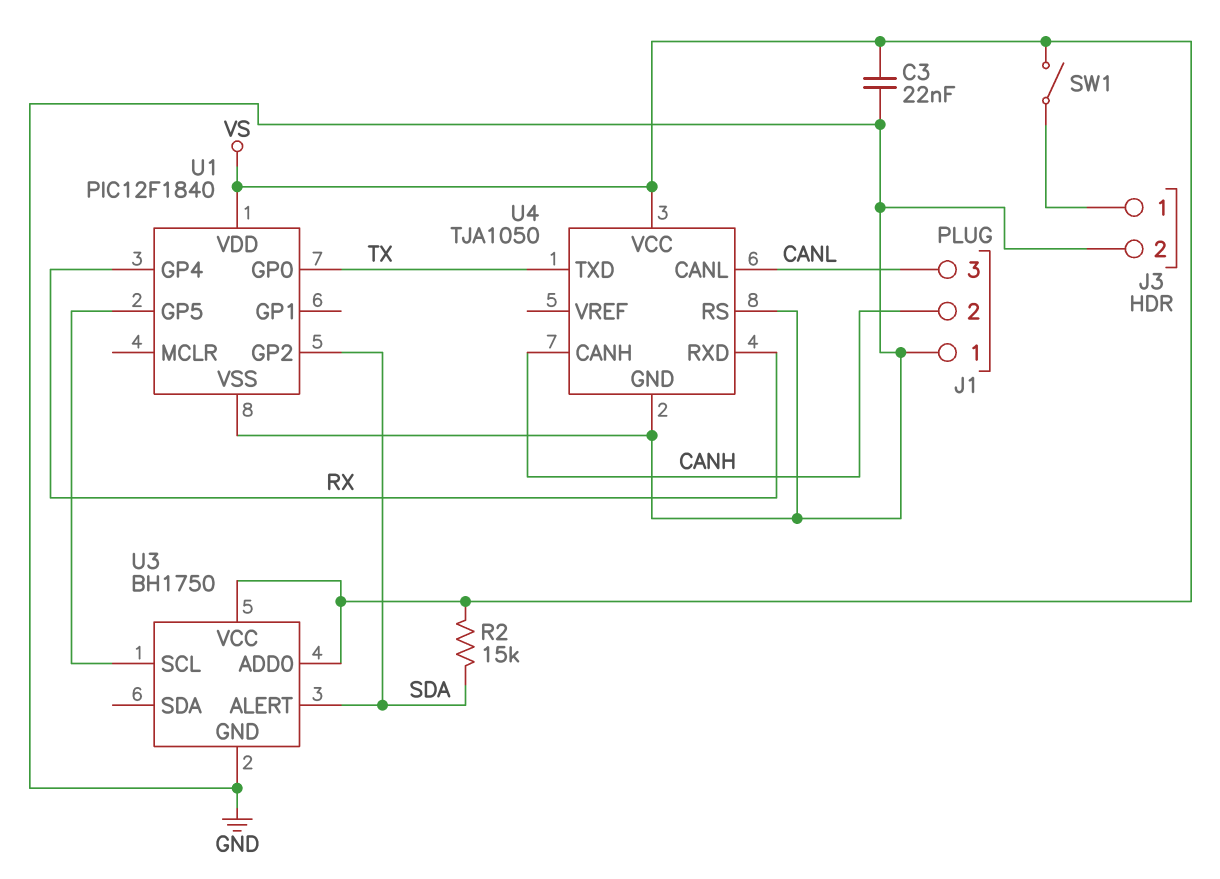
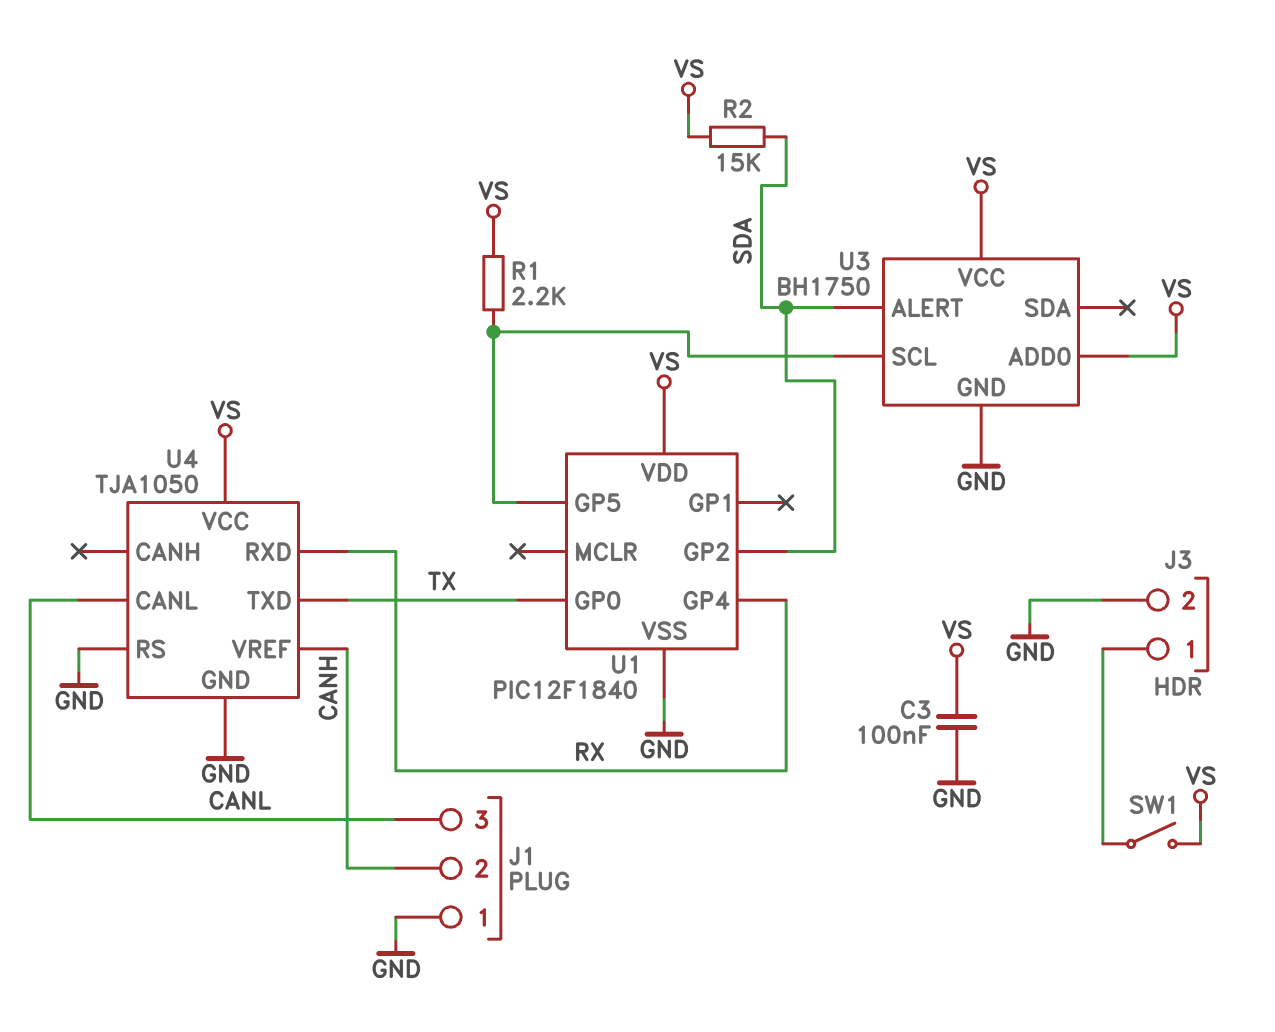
C3: 22nF (GND, VS) -> 100nF (GND, VS)
R1: none -> 2.2k (U1/GP5, VS)
U4 pin CANH: CANH -> none
U4 pin VREF: none -> CANH

